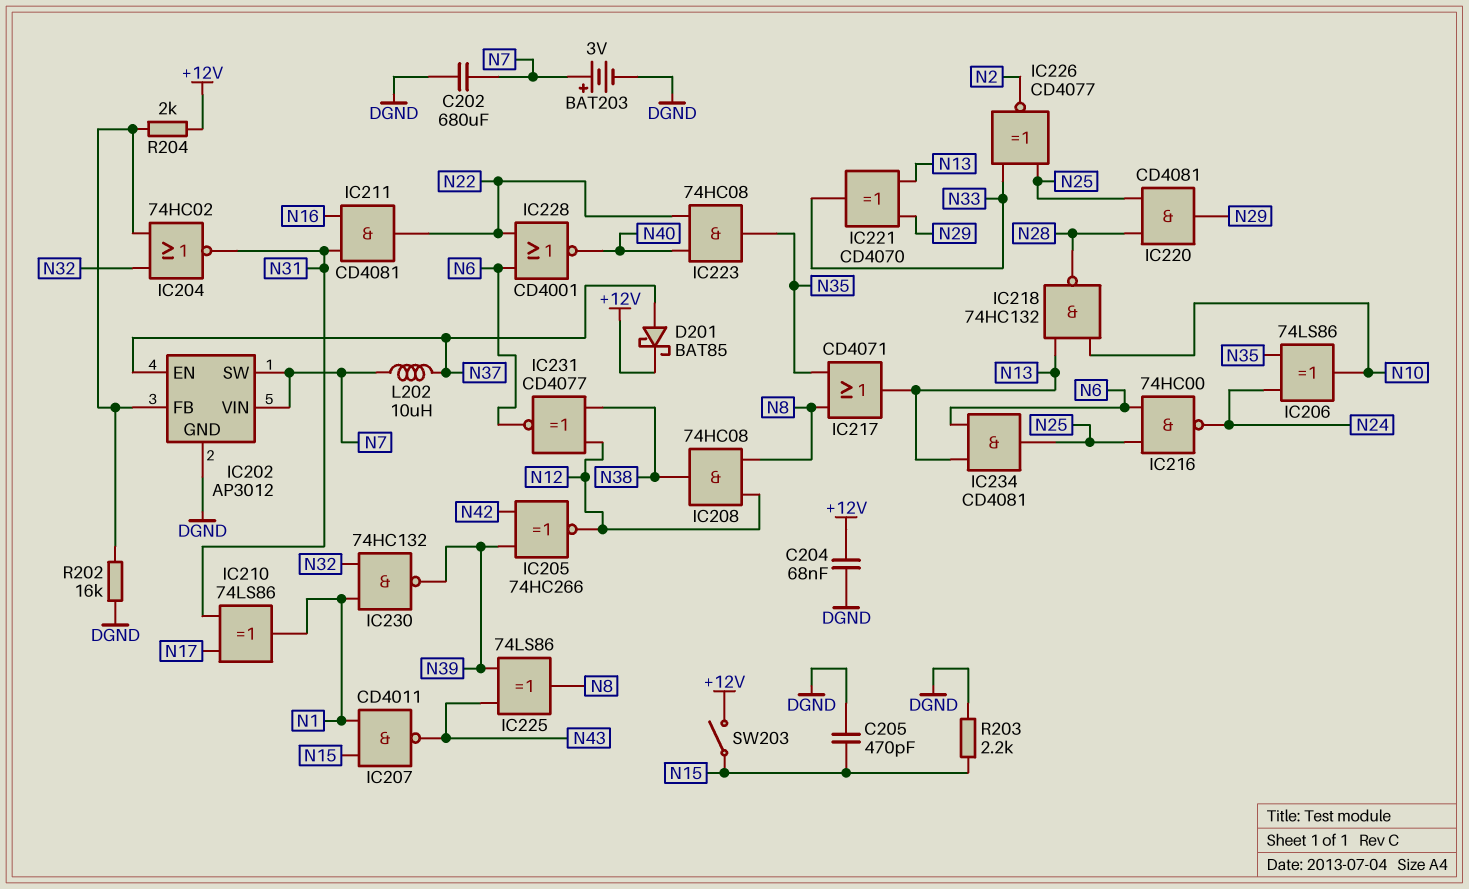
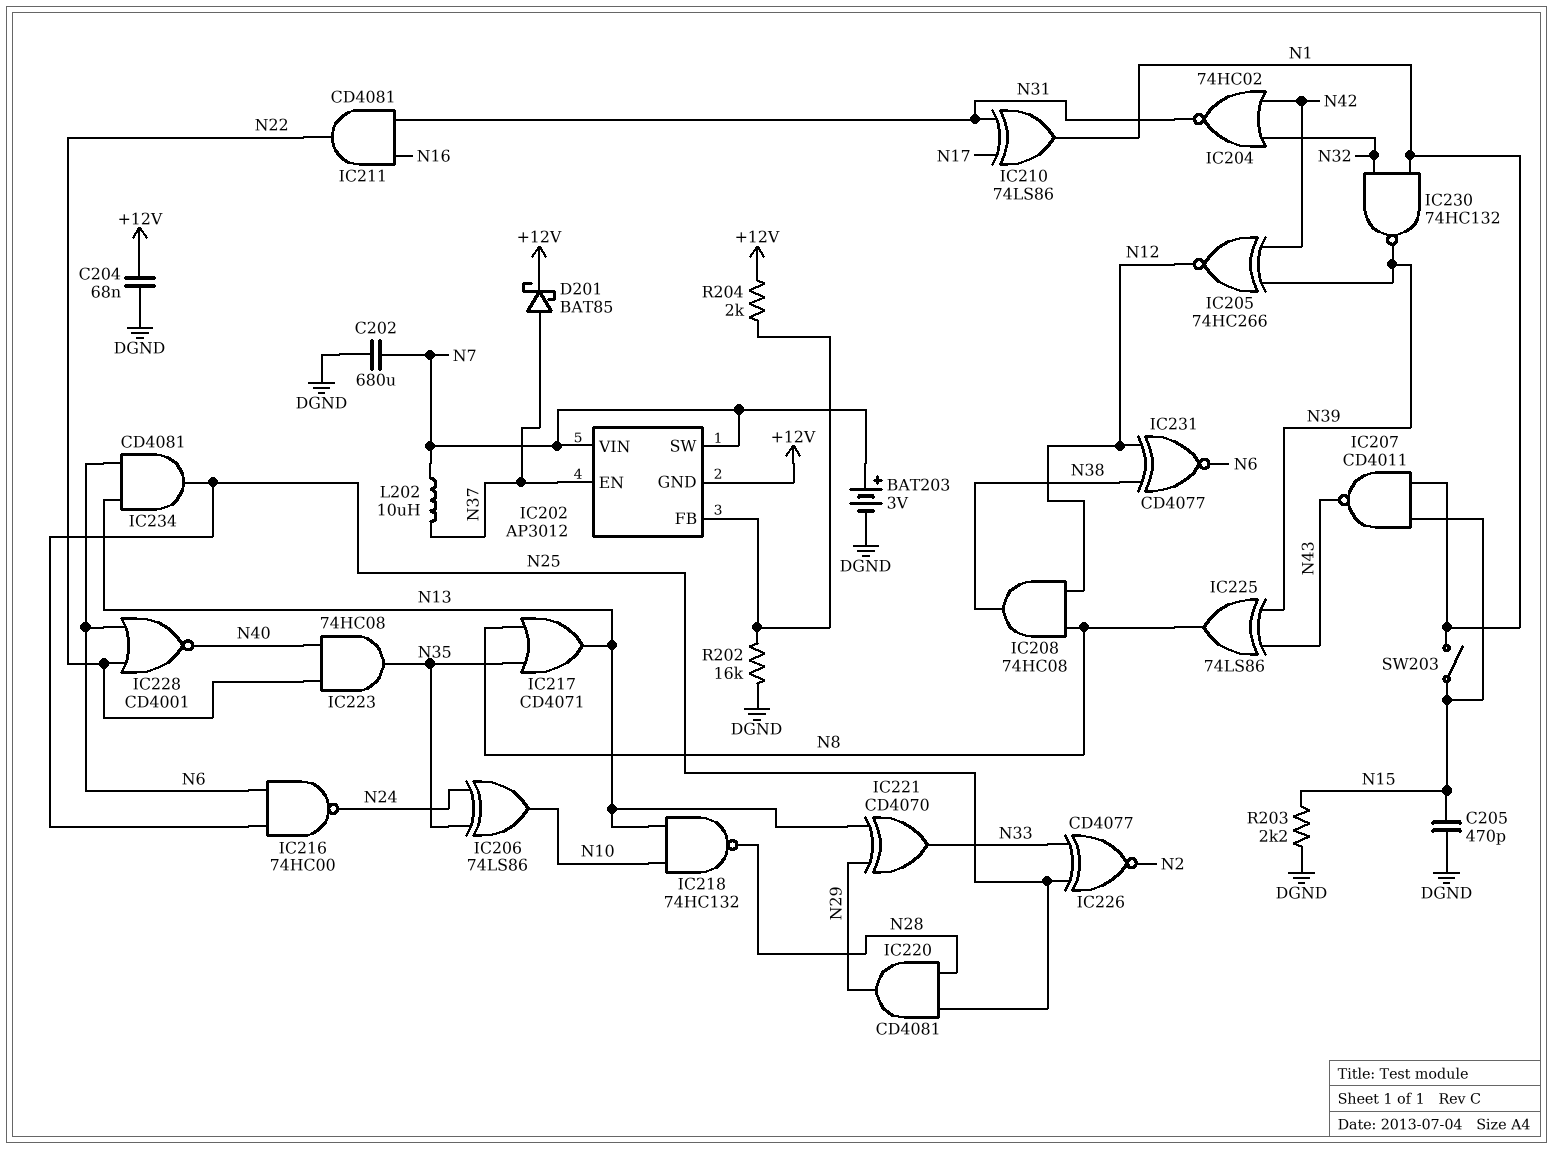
IC202 pin GND: DGND -> +12V
IC204: NOR 74HC02 (in IC202/FB, in N32, out N31) -> NOR 74HC02 (in N32, in N42, out N31)
SW203: switch (+12V, N15) -> switch (N1, N15)

